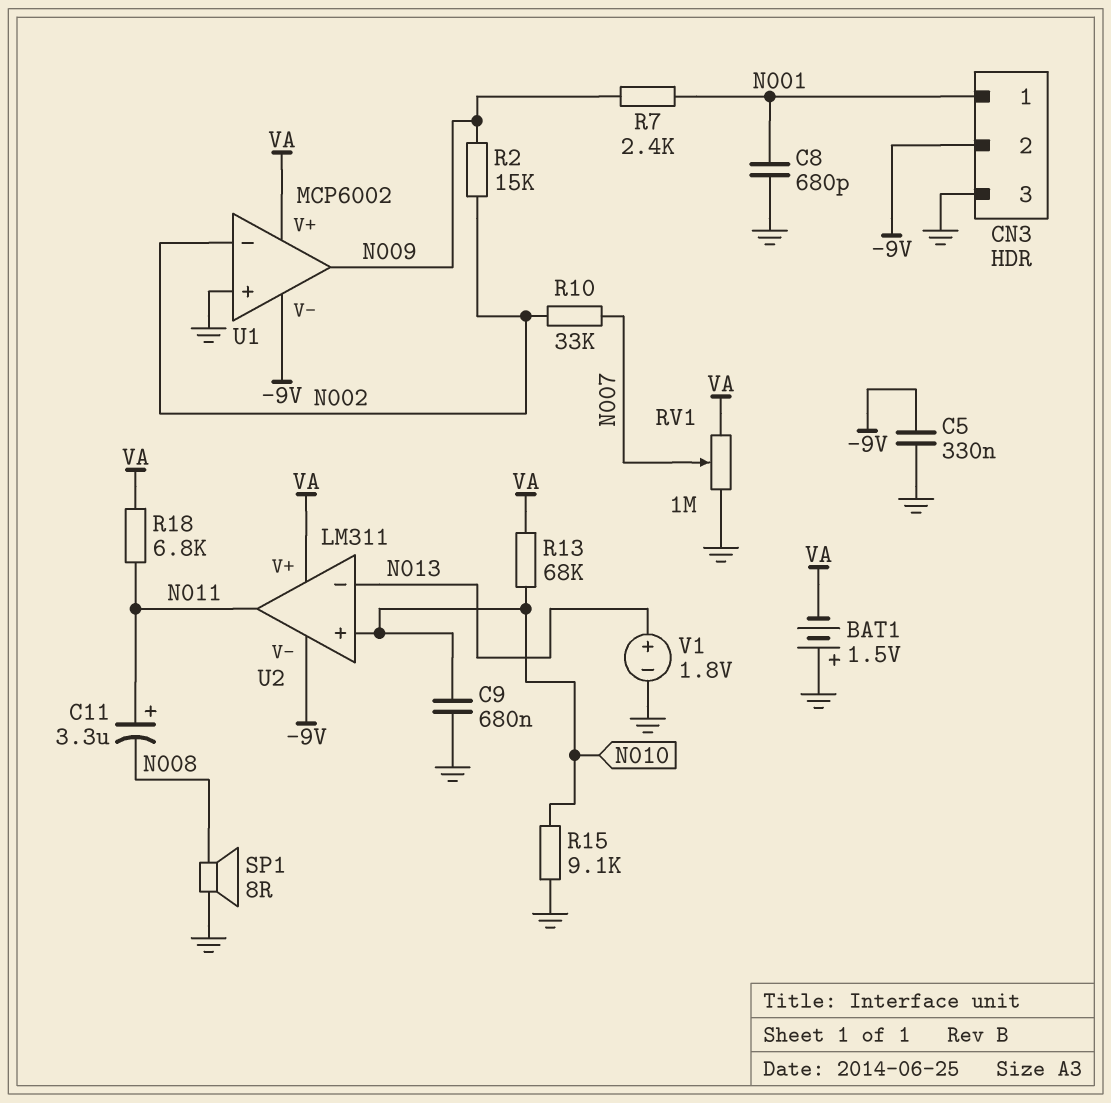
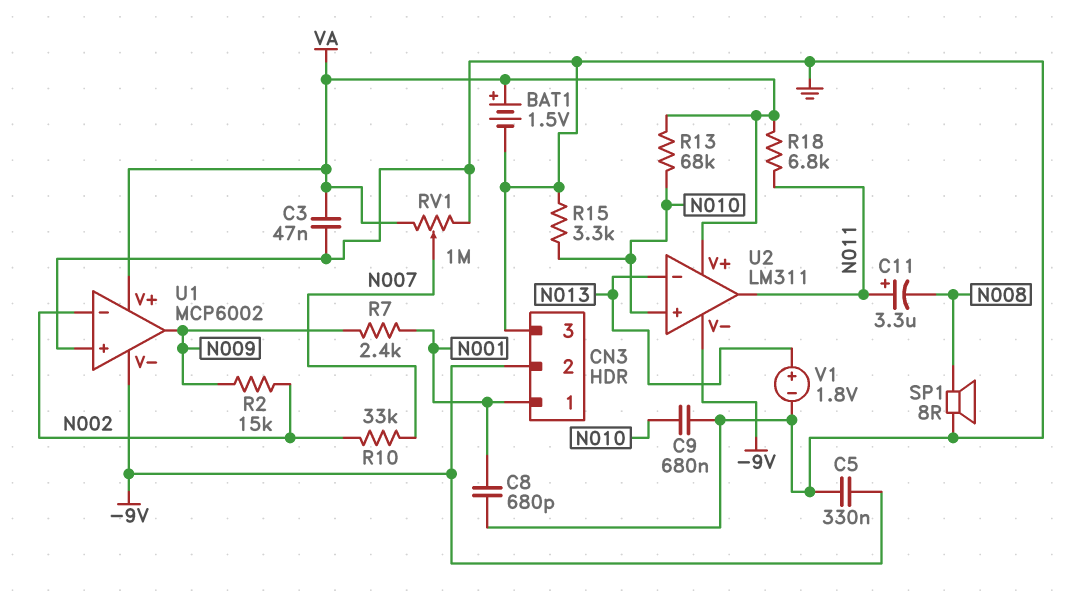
BAT1: 1.5V (plus GND, minus VA) -> 1.5V (plus VA, minus GND)
C3: none -> 47nF (GND, VA)
R15: 9.1k (GND, N010) -> 3.3k (GND, N010)

